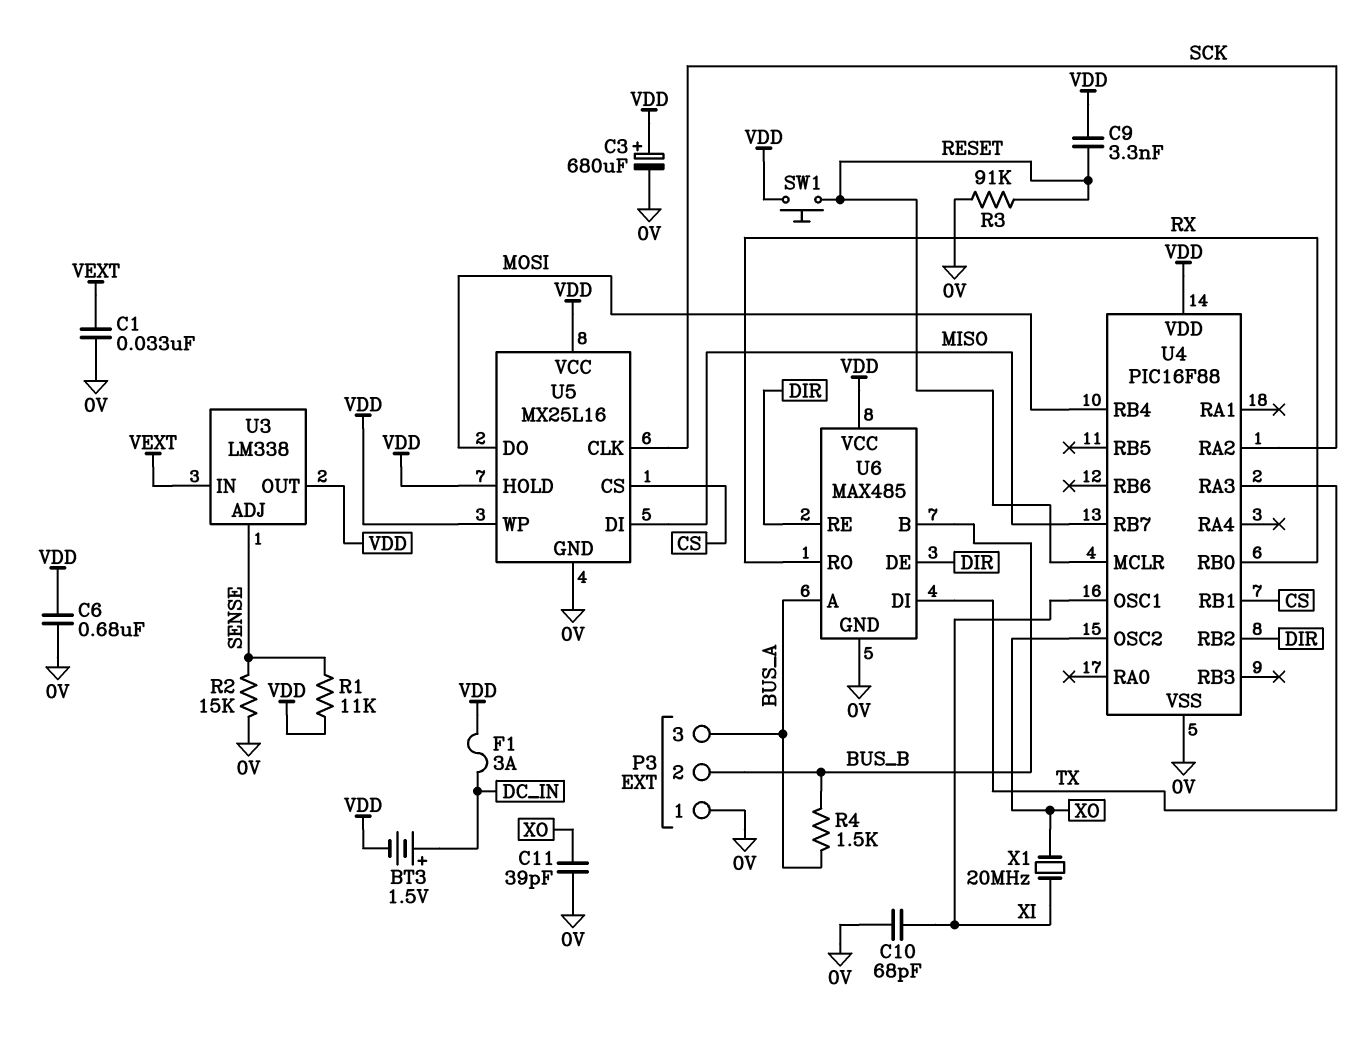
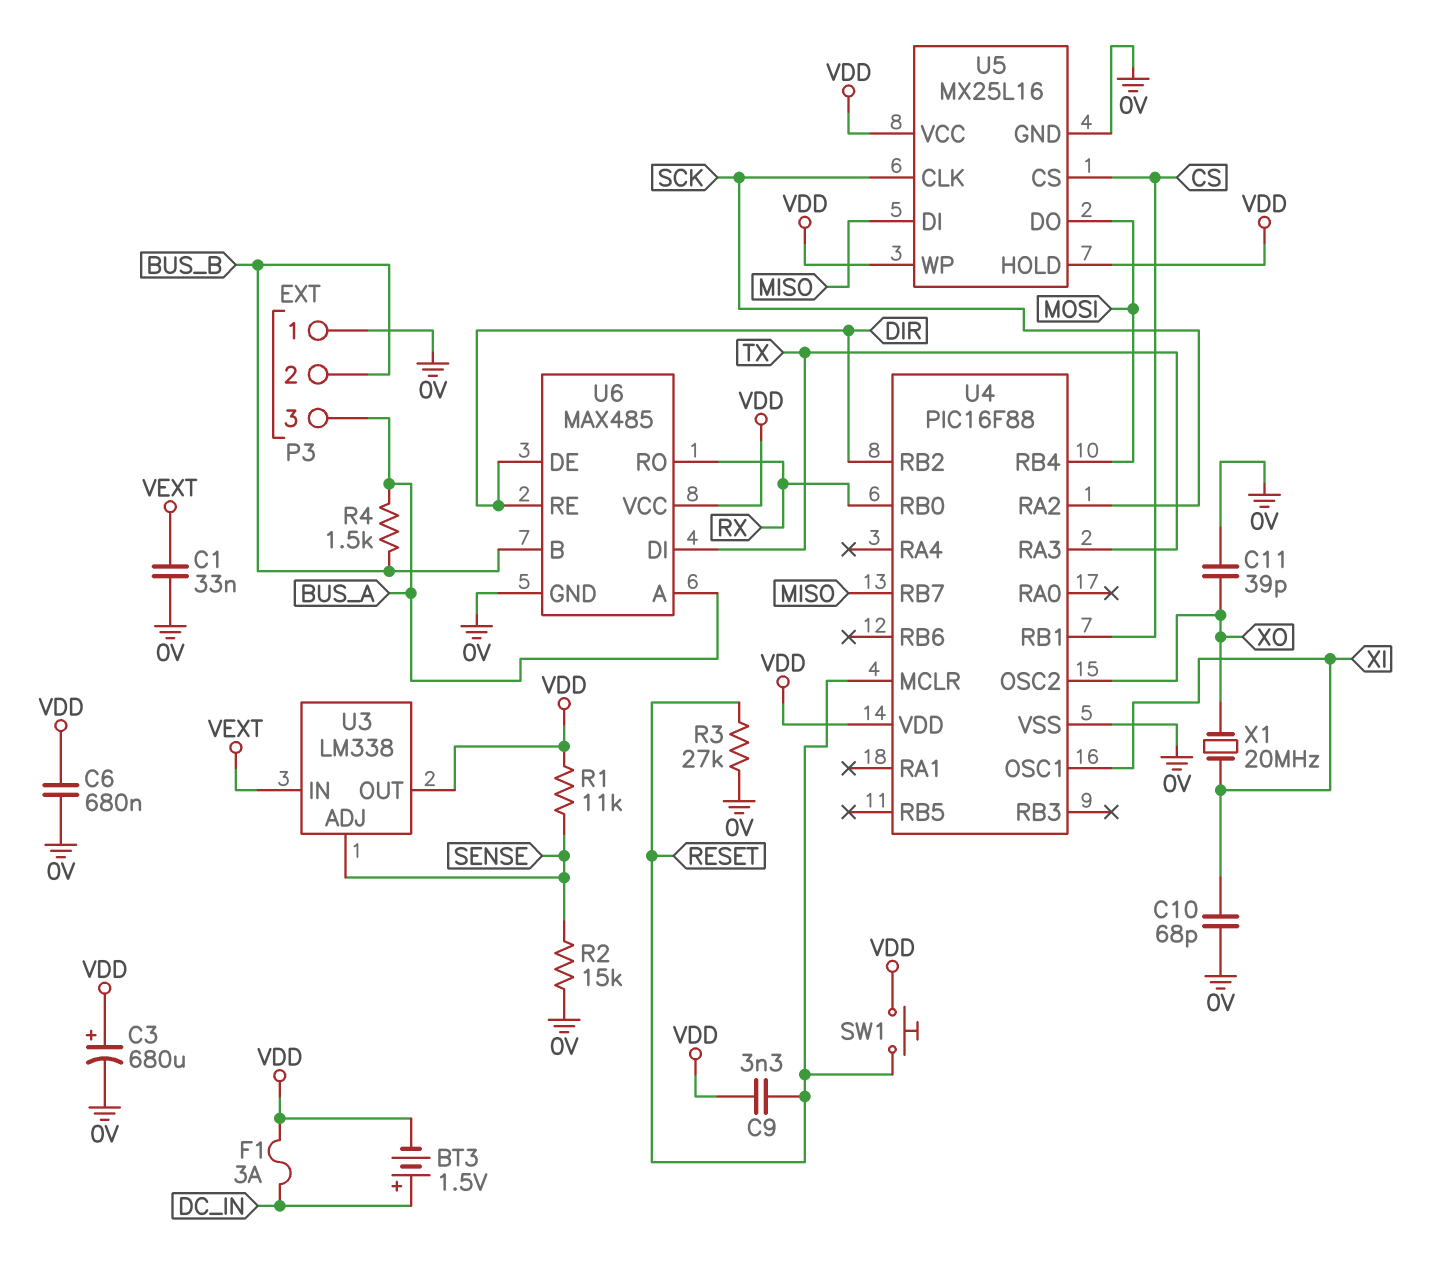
R3: 91k (0V, RESET) -> 27k (0V, RESET)

